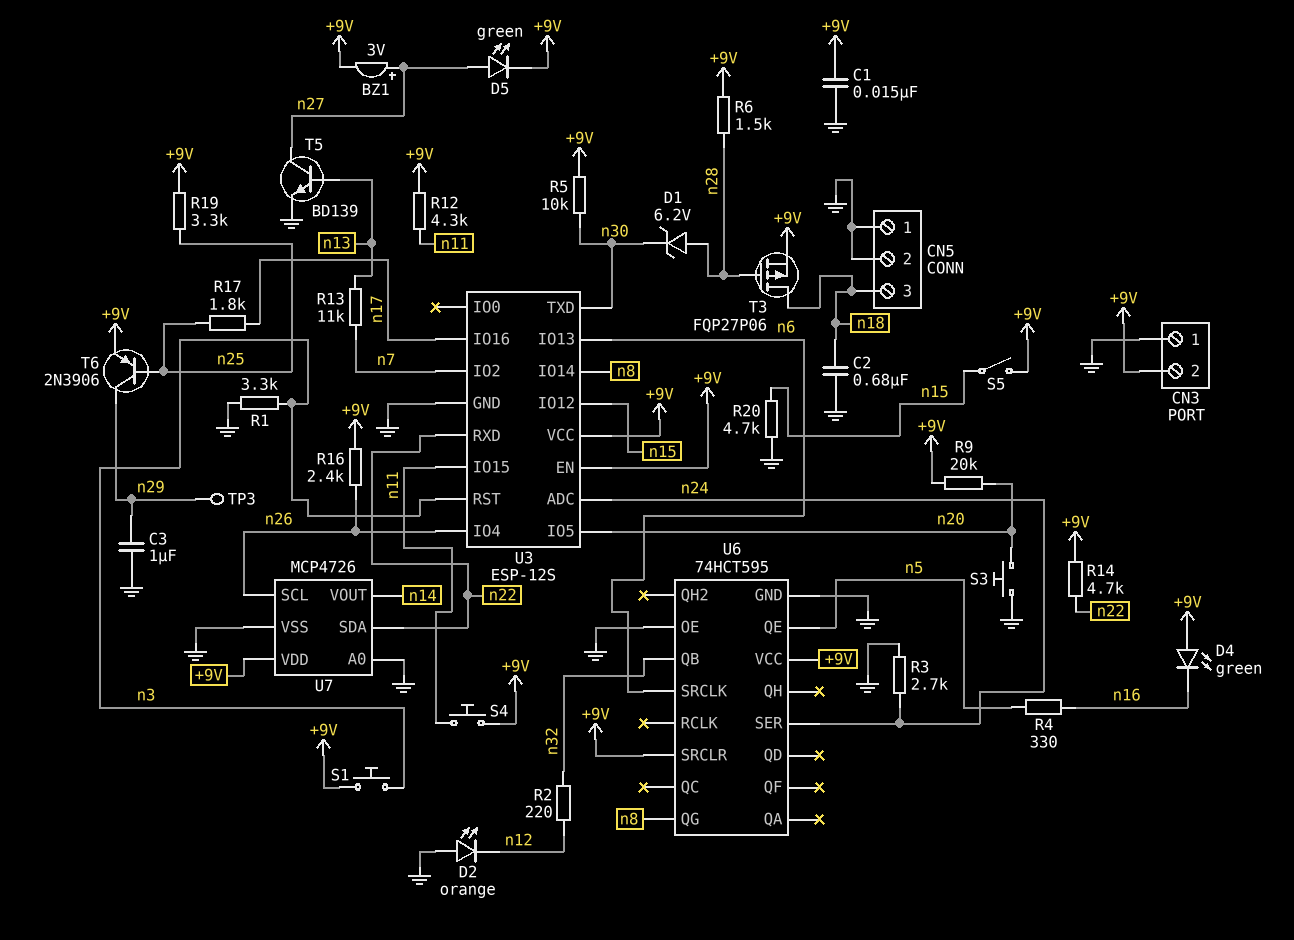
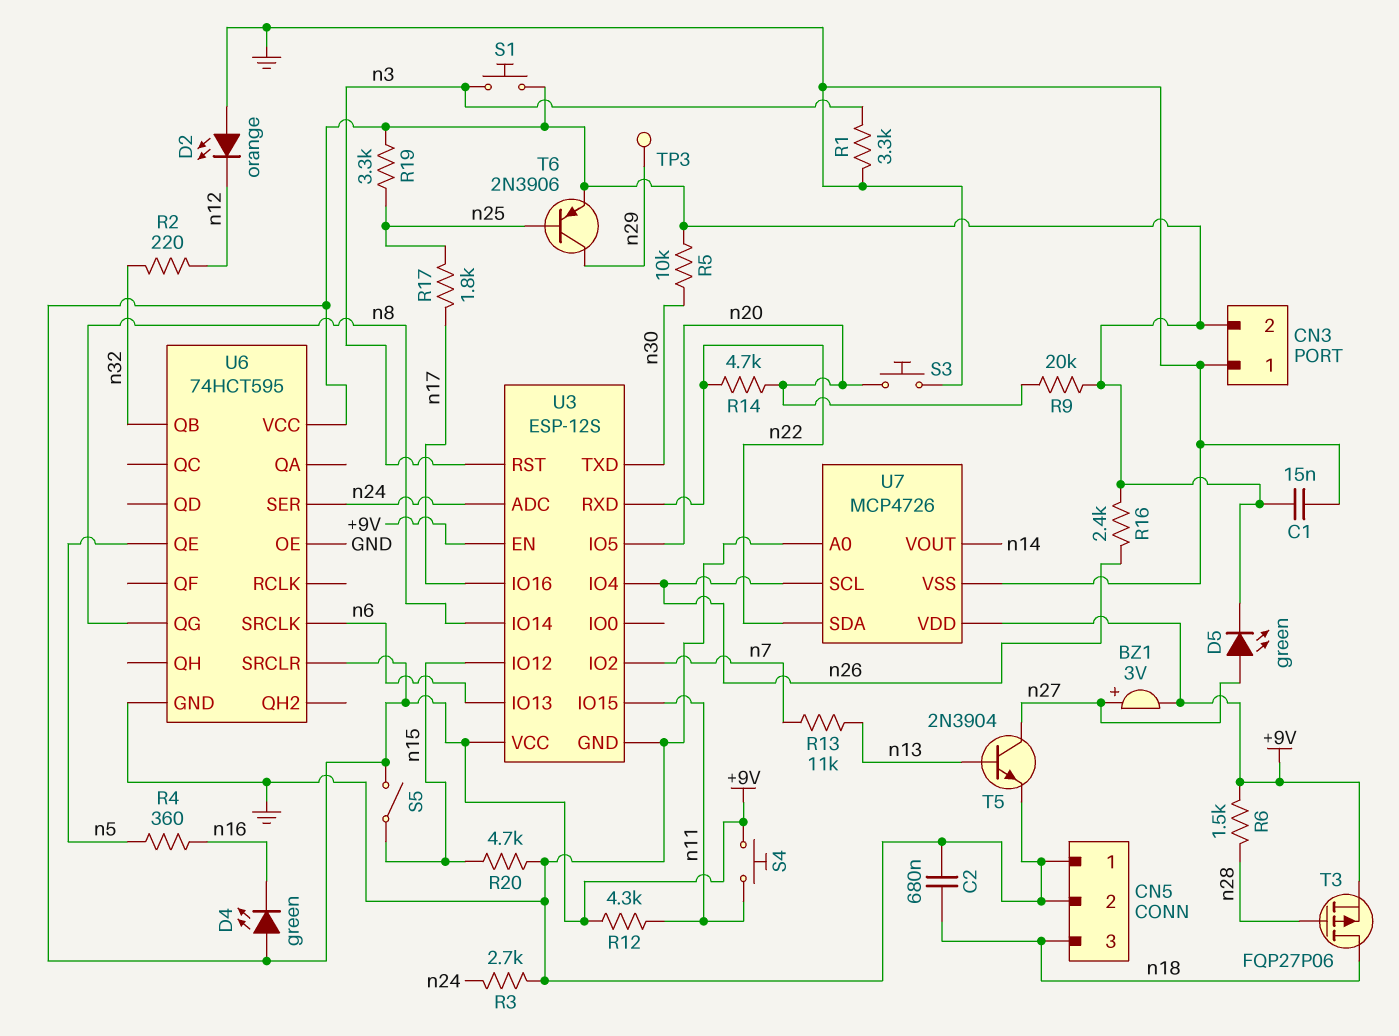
C3: 1uF (GND, n29) -> none
D1: zener 6.2V (A n28, K n30) -> none
R4: 330 (n5, n16) -> 360 (n5, n16)
R14: 4.7k (+9V, n22) -> 4.7k (n20, n22)
T5: NPN BD139 (B n13, C n27, E GND) -> NPN 2N3904 (B n13, C n27, E GND)

